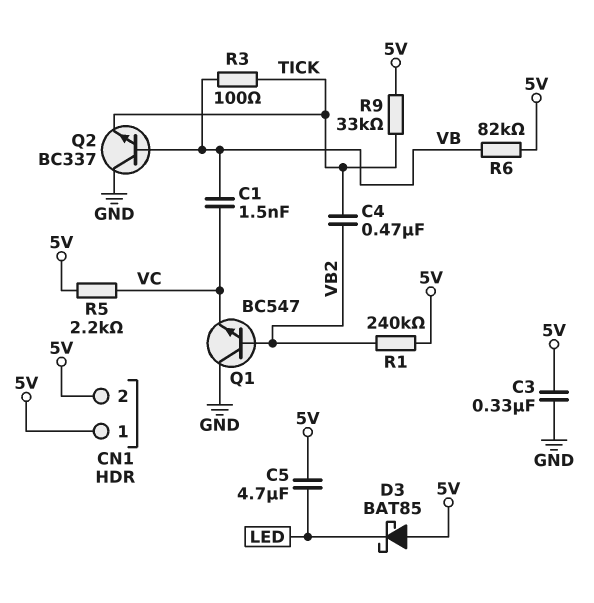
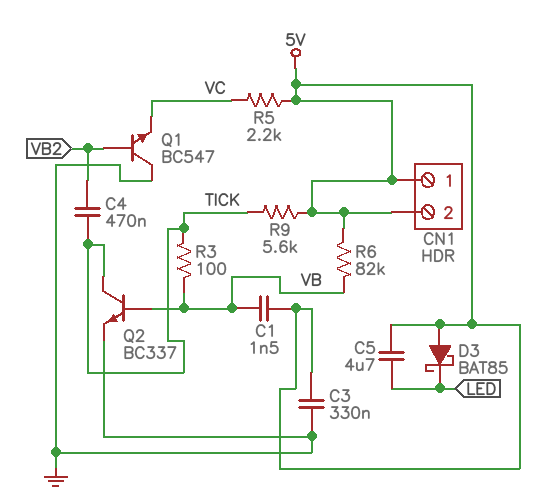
C1: 1.5nF (VB, VC) -> 1.5nF (5V, VB)
Q2: NPN BC337 (B VB, C GND, E TICK) -> NPN BC337 (B VB, C TICK, E GND)
R1: 240k (5V, VB2) -> none
R9: 33k (5V, TICK) -> 5.6k (5V, TICK)

